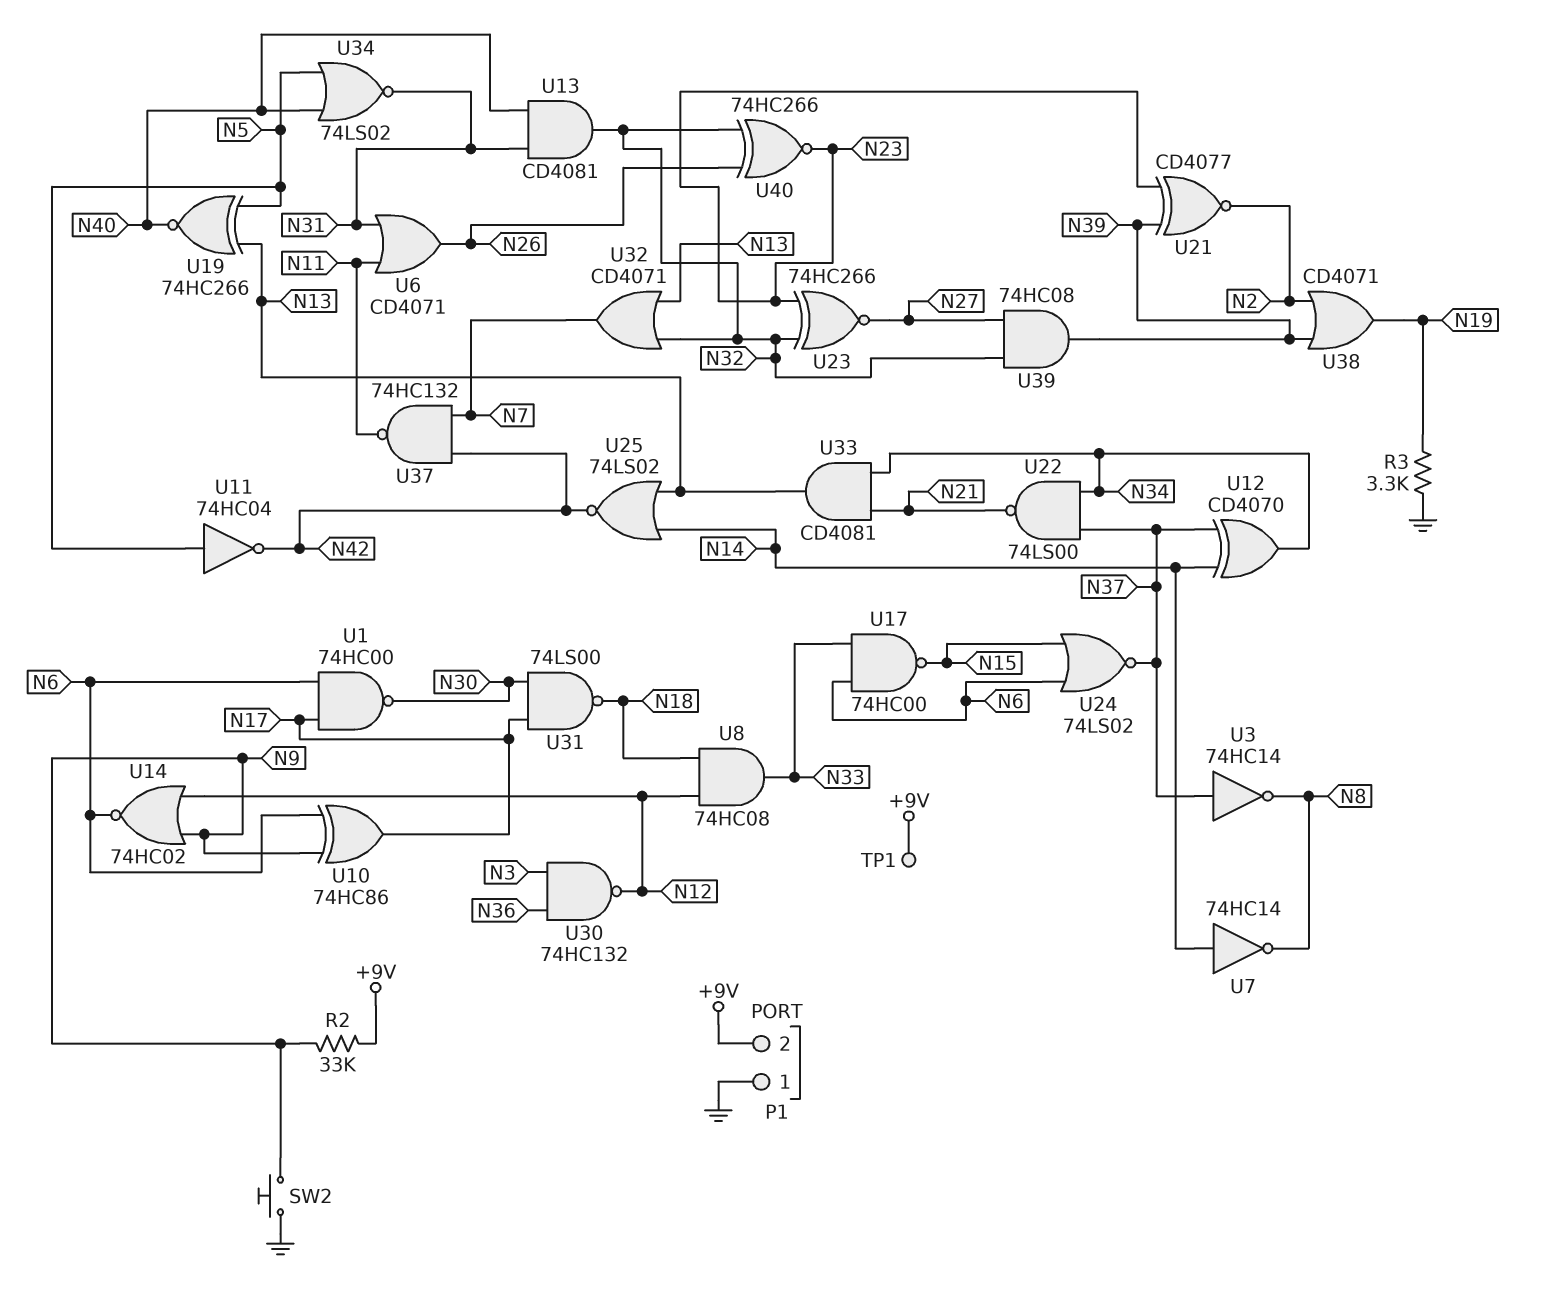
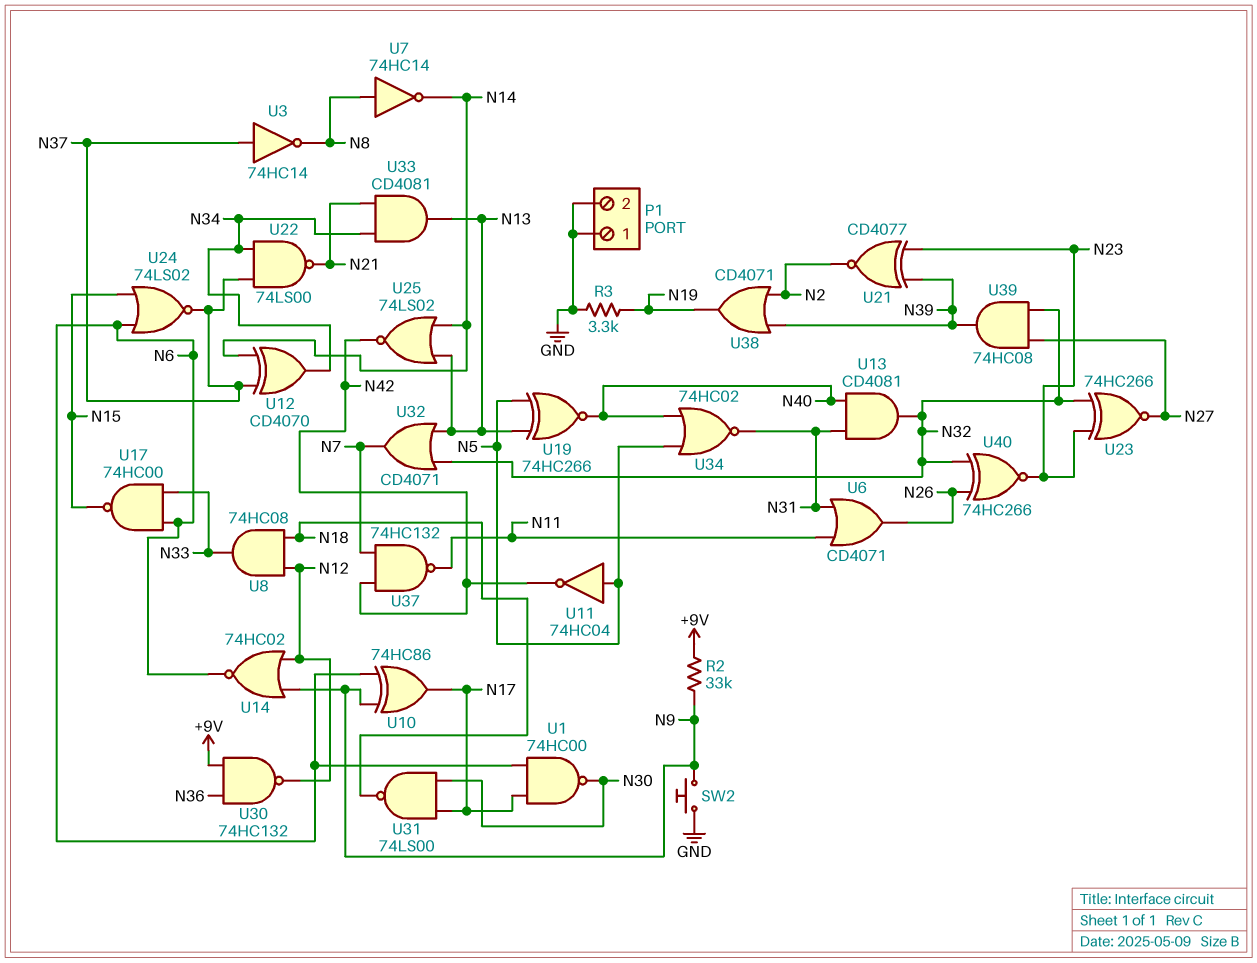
P1 pin 2: +9V -> GND
TP1: test point (+9V) -> none
U7: NOT 74HC14 (in N14, out N8) -> NOT 74HC14 (in N8, out N14)
U30: NAND 74HC132 (in N3, in N36, out N12) -> NAND 74HC132 (in +9V, in N36, out N12)
U34: NOR 74LS02 (in N5, in N40, out N31) -> NOR 74HC02 (in N5, in N40, out N31)

